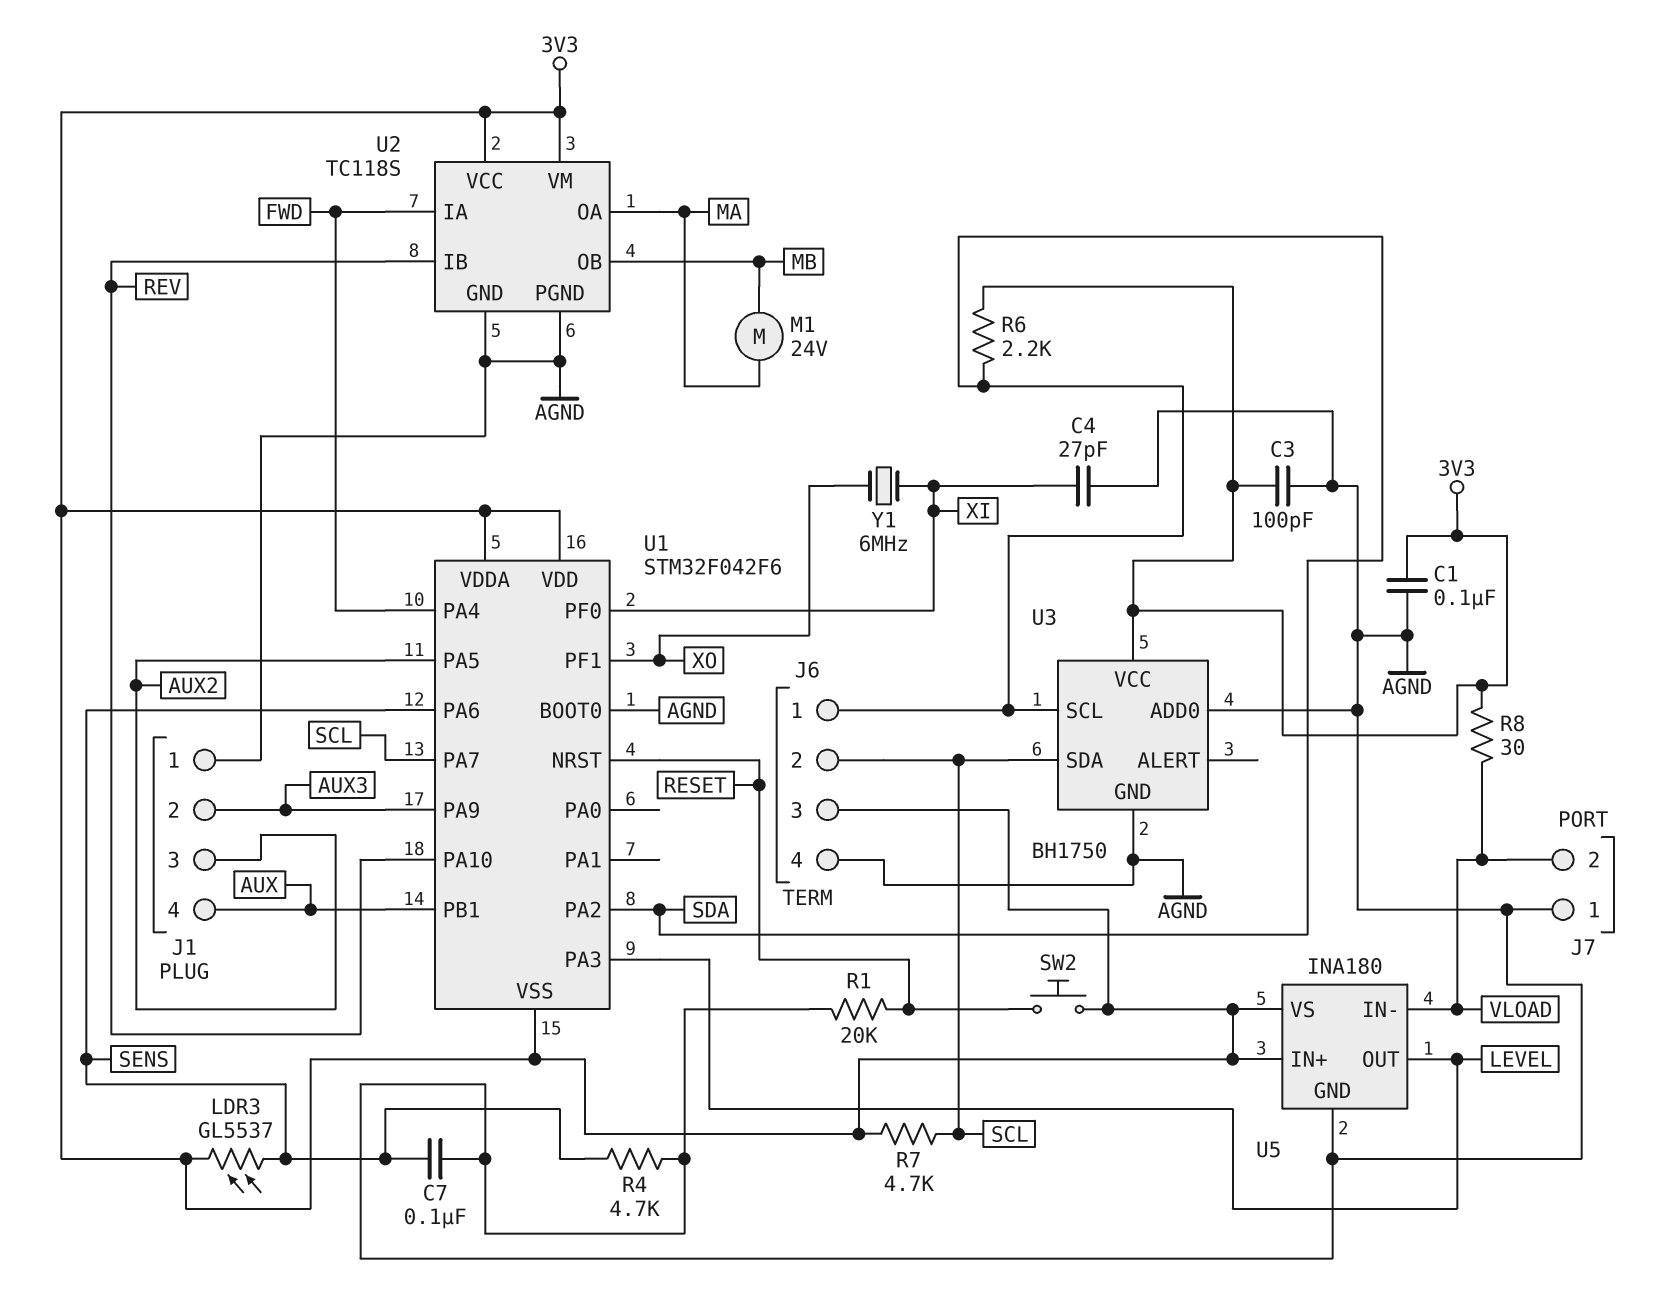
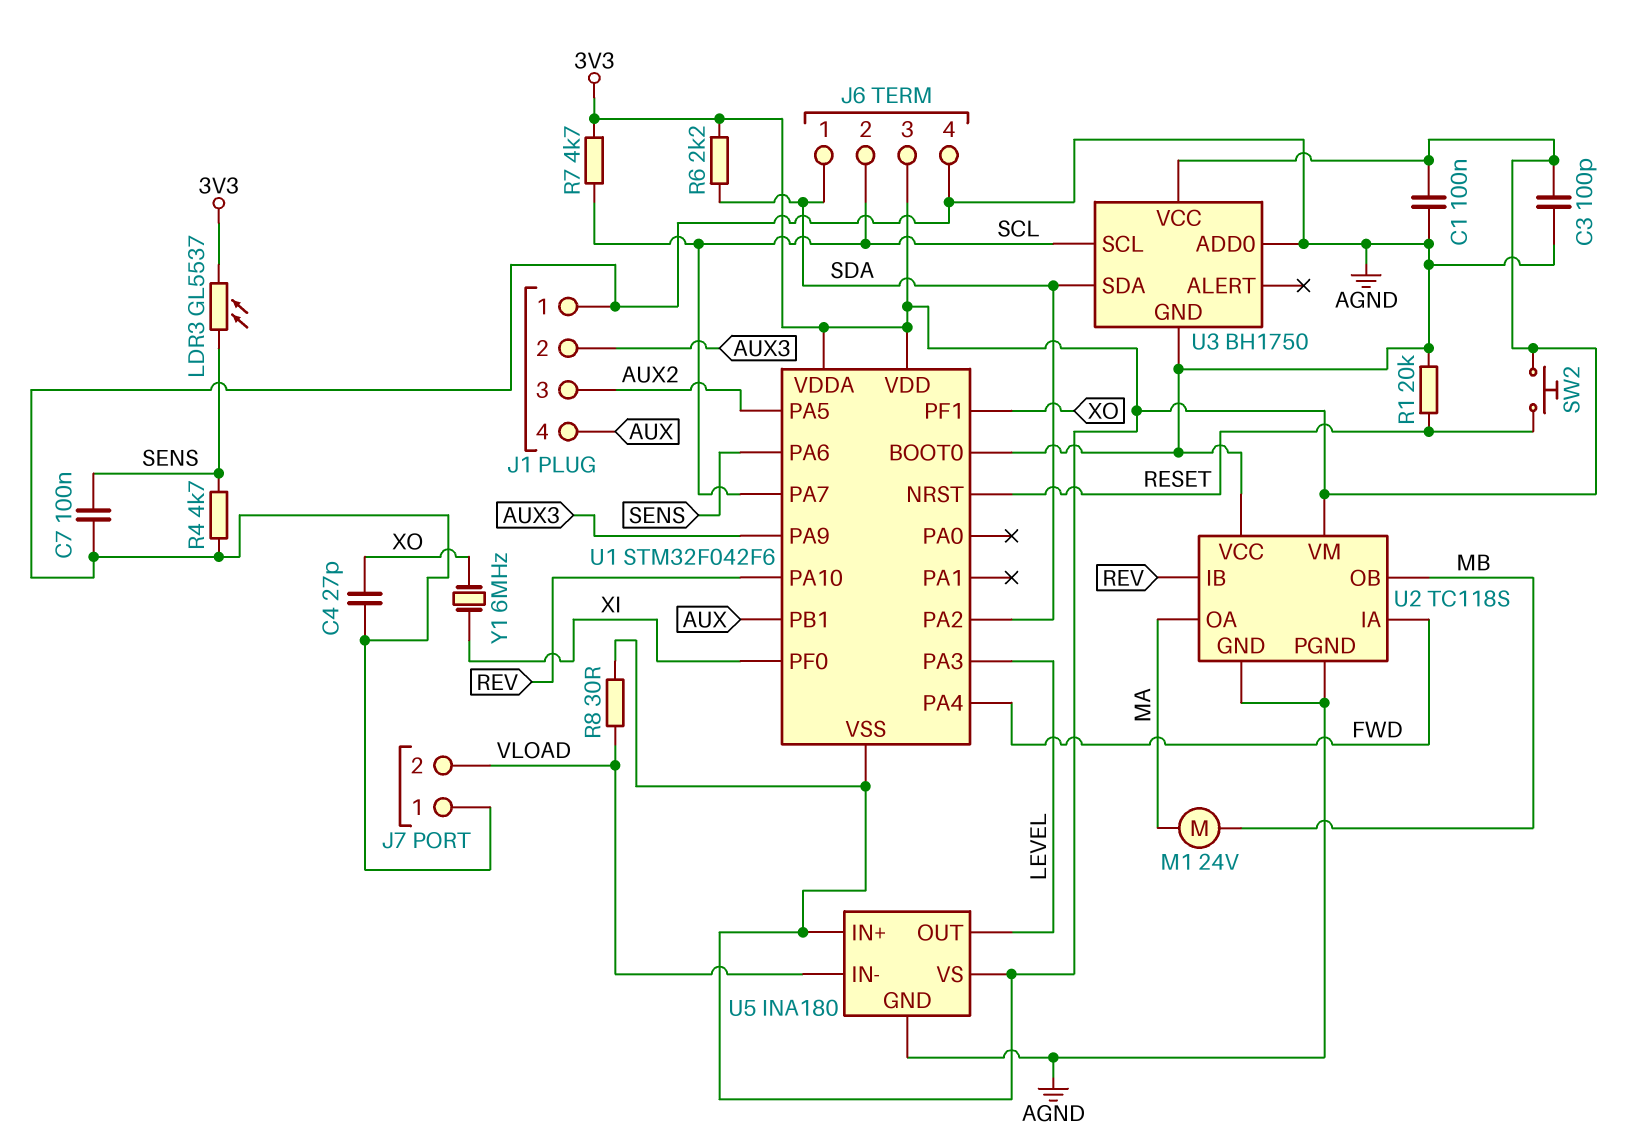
C4: 27pF (AGND, XI) -> 27pF (AGND, XO)
U2 pin VCC: 3V3 -> AGND
U3 pin SCL: SDA -> SCL
U3 pin SDA: SCL -> SDA

